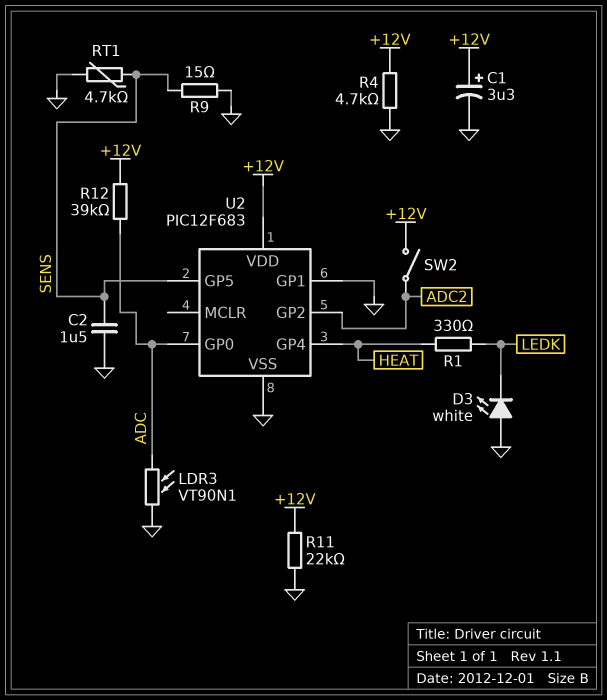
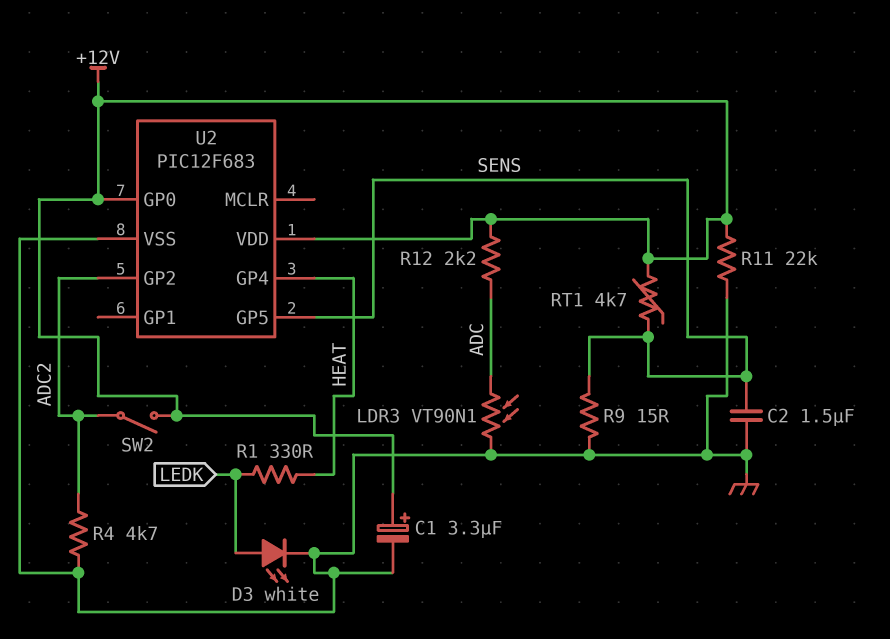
D3: LED white (A GND, K LEDK) -> LED white (A LEDK, K GND)
R4: 4.7k (+12V, GND) -> 4.7k (ADC2, GND)
R12: 39k (+12V, ADC) -> 2.2k (+12V, ADC)
RT1: 4.7k (GND, SENS) -> 4.7k (+12V, SENS)
U2 pin GP0: ADC -> +12V
U2 pin GP1: GND -> none

